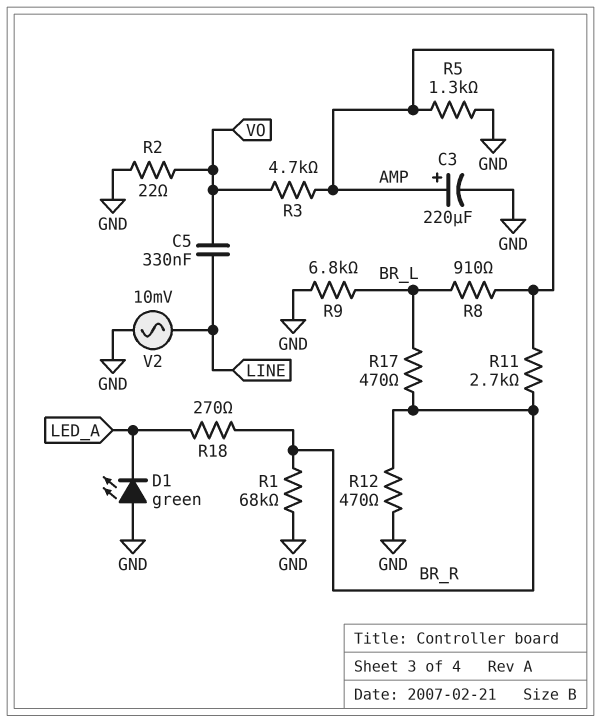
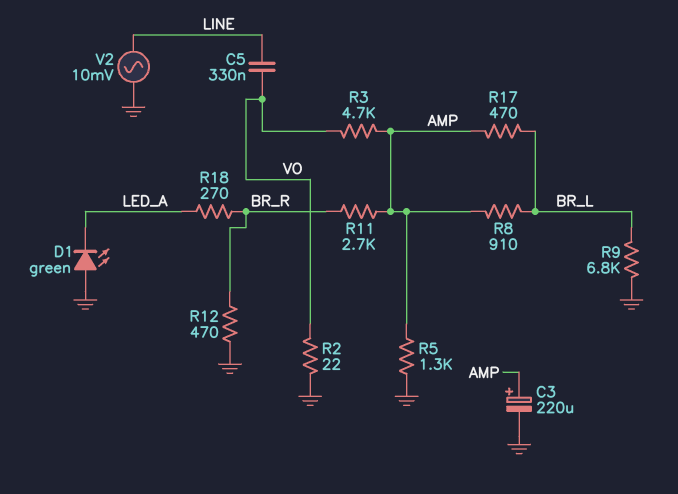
R1: 68k (BR_R, GND) -> none
R17: 470 (BR_L, BR_R) -> 470 (AMP, BR_L)

